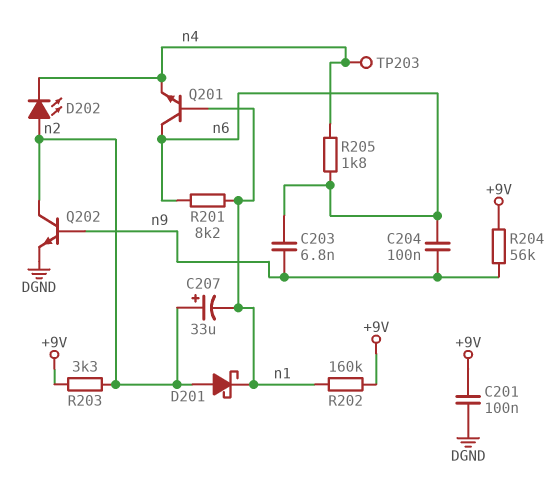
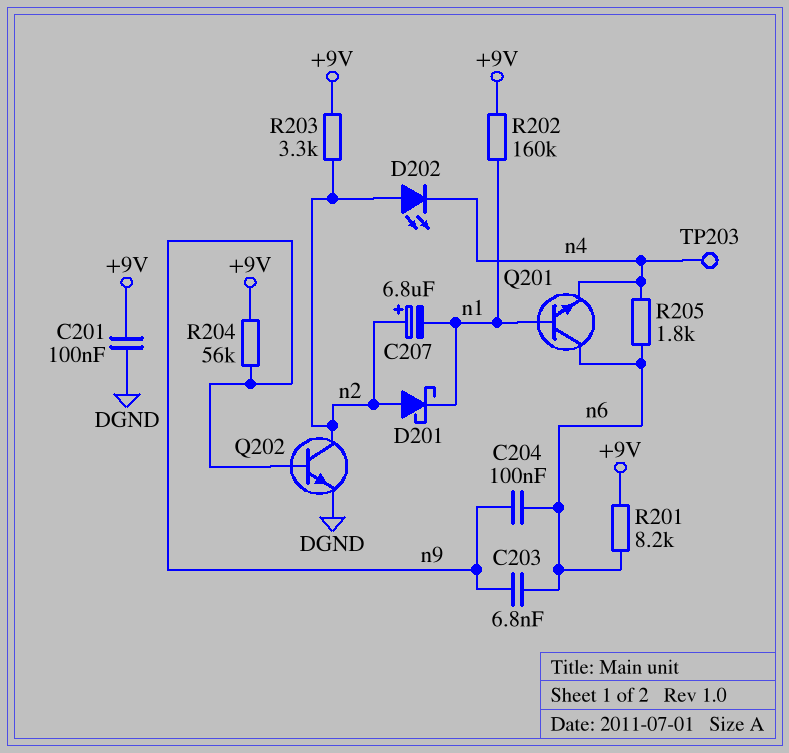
C207: 33uF (plus n2, minus n1) -> 6.8uF (plus n2, minus n1)
R201: 8.2k (n1, n6) -> 8.2k (+9V, n6)

